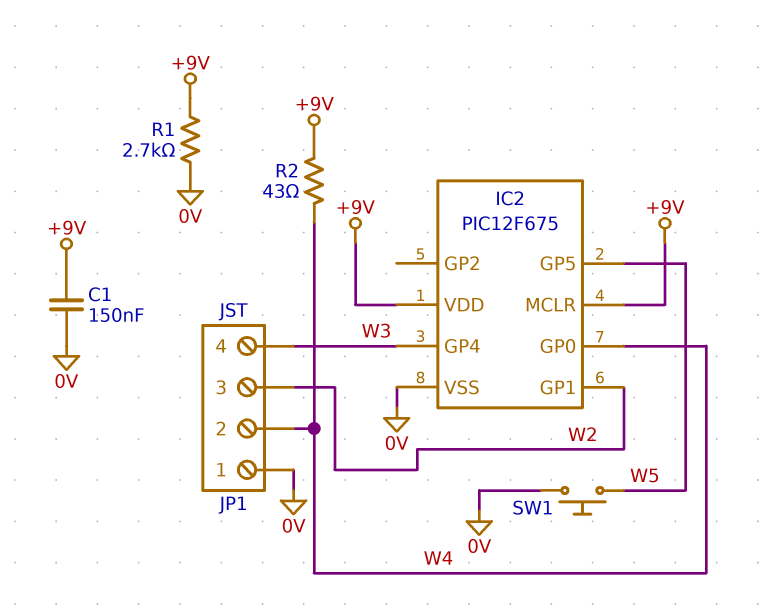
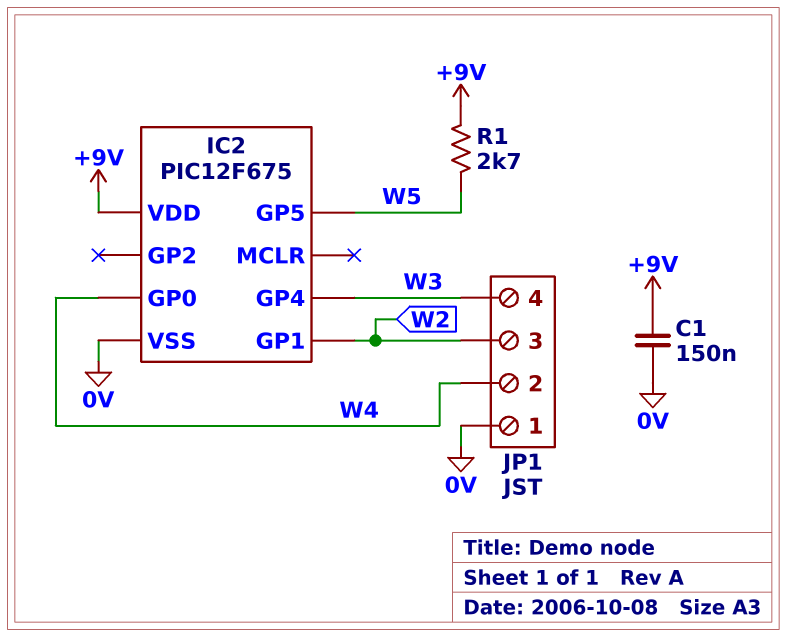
IC2 pin MCLR: +9V -> none
R1: 2.7k (+9V, 0V) -> 2.7k (+9V, W5)
R2: 43 (+9V, W4) -> none
SW1: button (0V, W5) -> none

